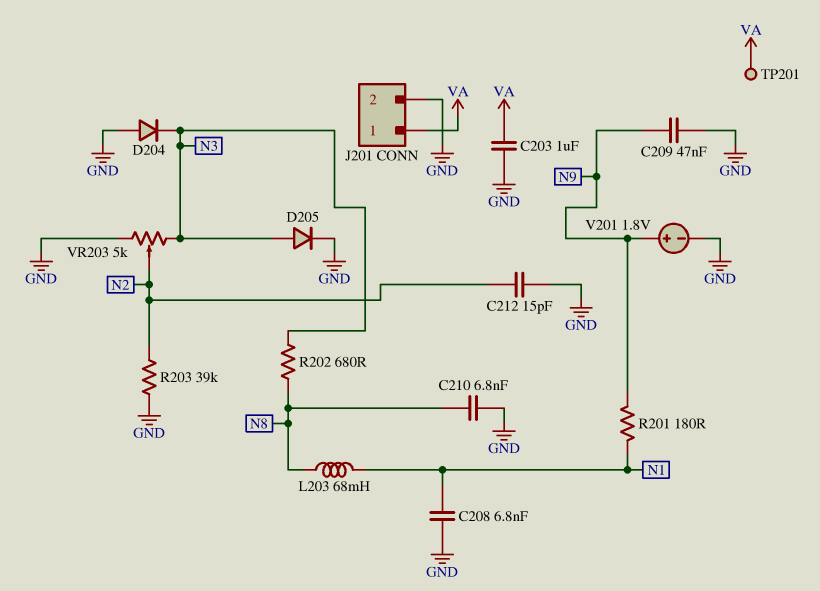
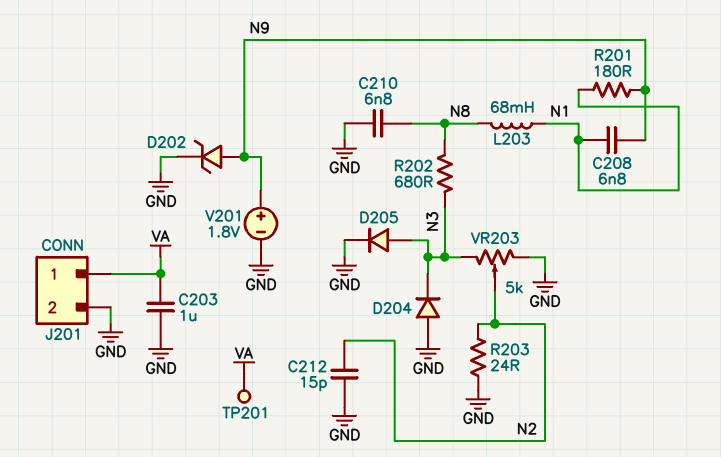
C208: 6.8nF (GND, N1) -> 6.8nF (N1, N9)
C209: 47nF (GND, N9) -> none
D202: none -> zener (A N9, K GND)
R203: 39k (GND, N2) -> 24 (GND, N2)

